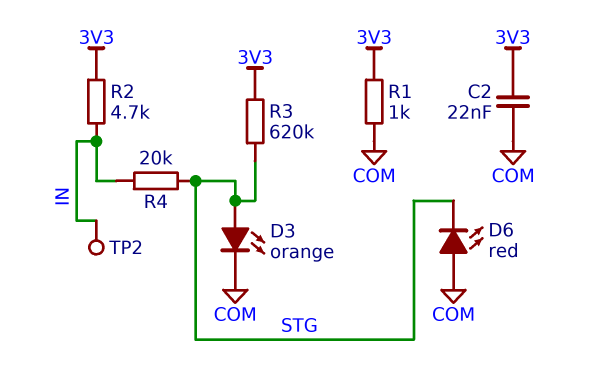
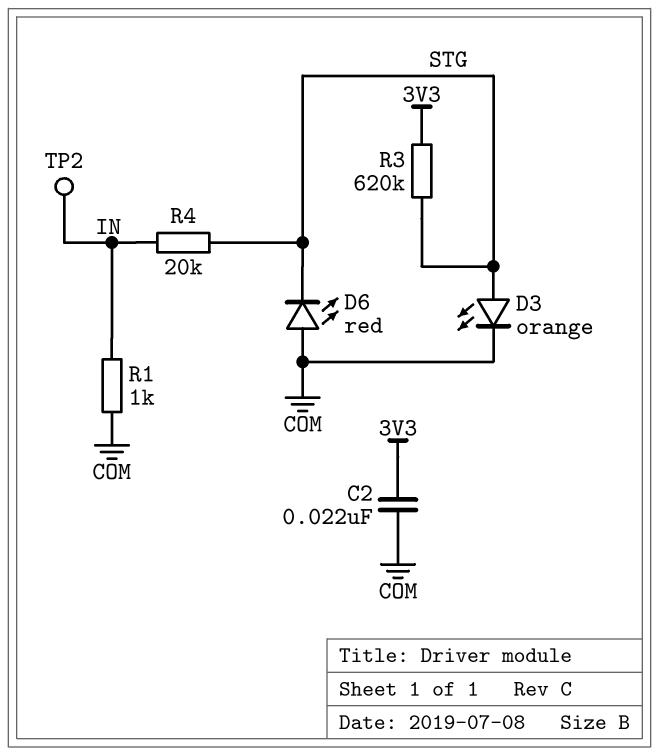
R1: 1k (3V3, COM) -> 1k (COM, IN)
R2: 4.7k (3V3, IN) -> none

